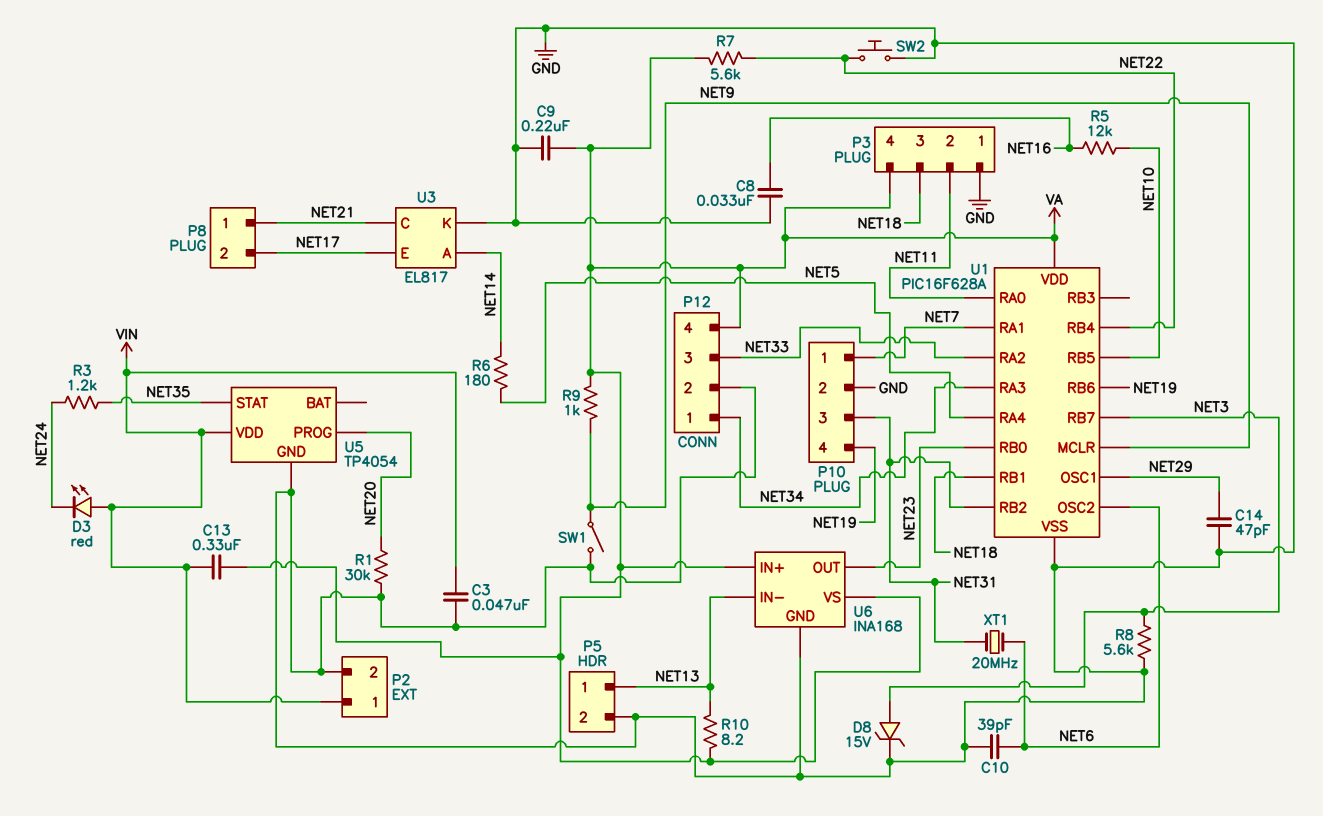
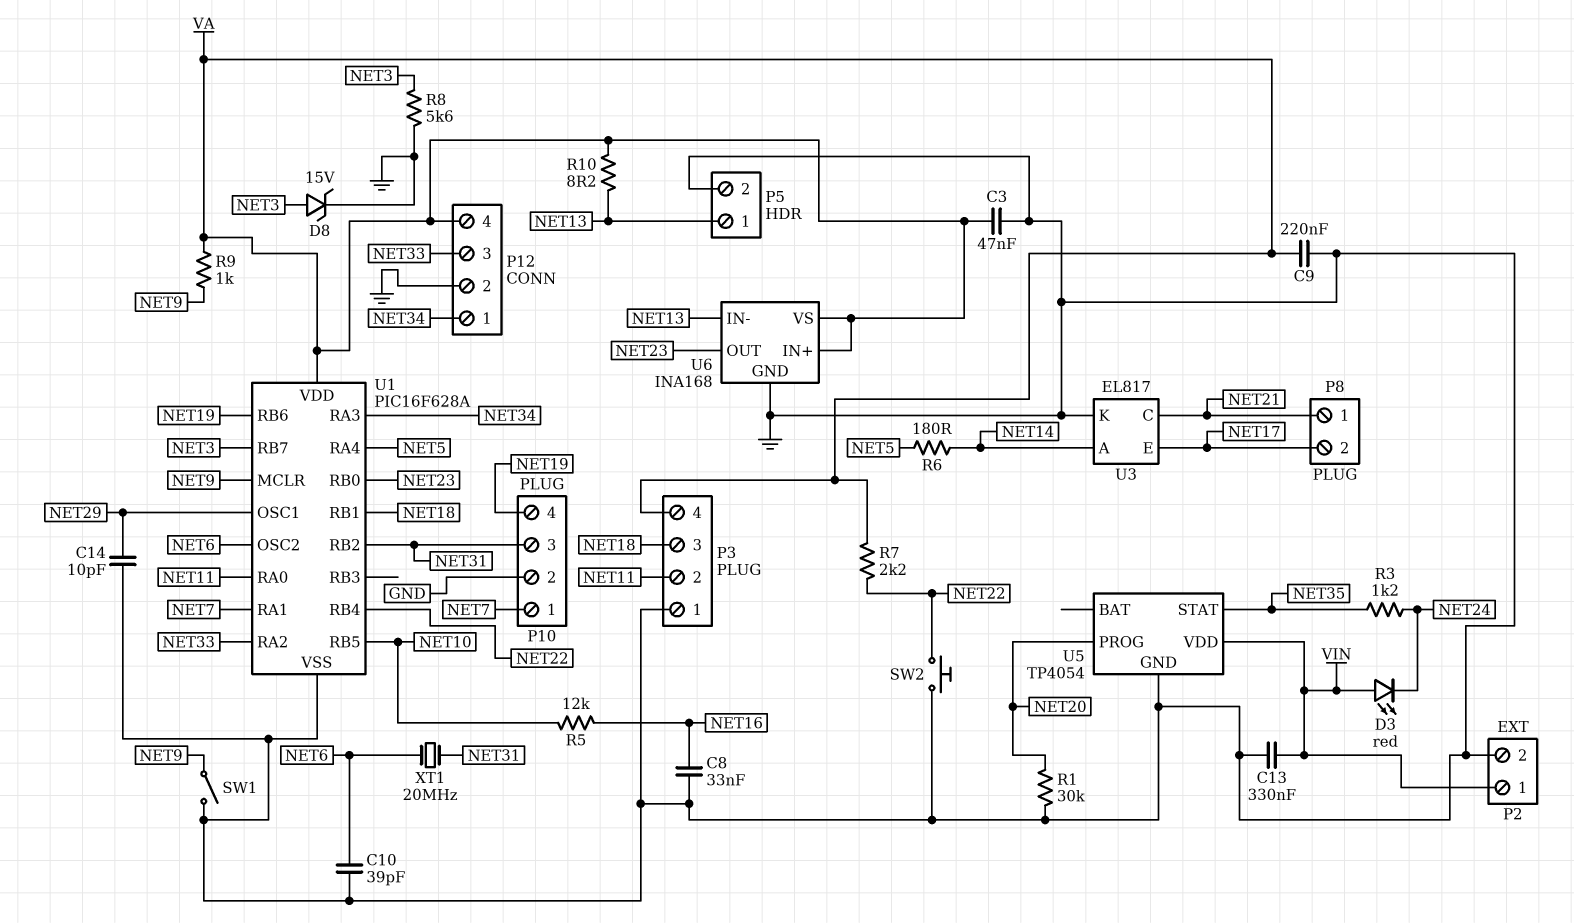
C3: 47nF (GND, VIN) -> 47nF (GND, VA)
C13: 330nF (VA, VIN) -> 330nF (GND, VIN)
C14: 47pF (GND, NET29) -> 10pF (GND, NET29)
R7: 5.6k (NET22, VA) -> 2.2k (NET22, VA)

